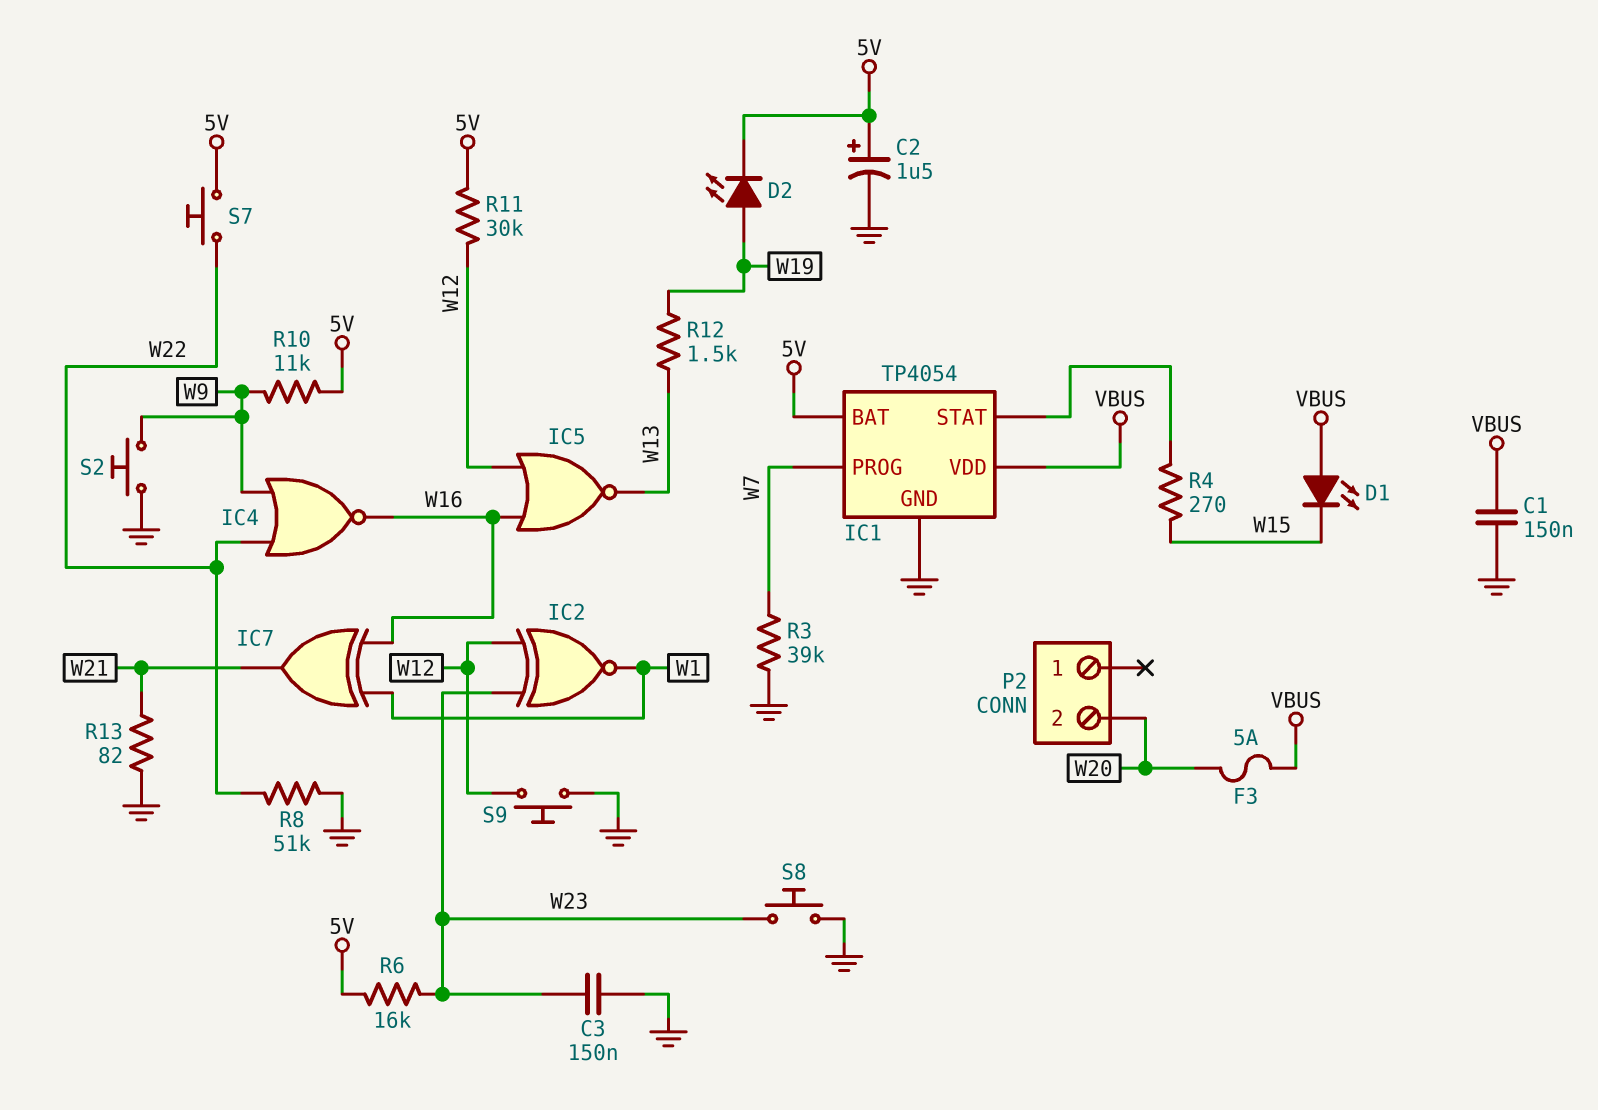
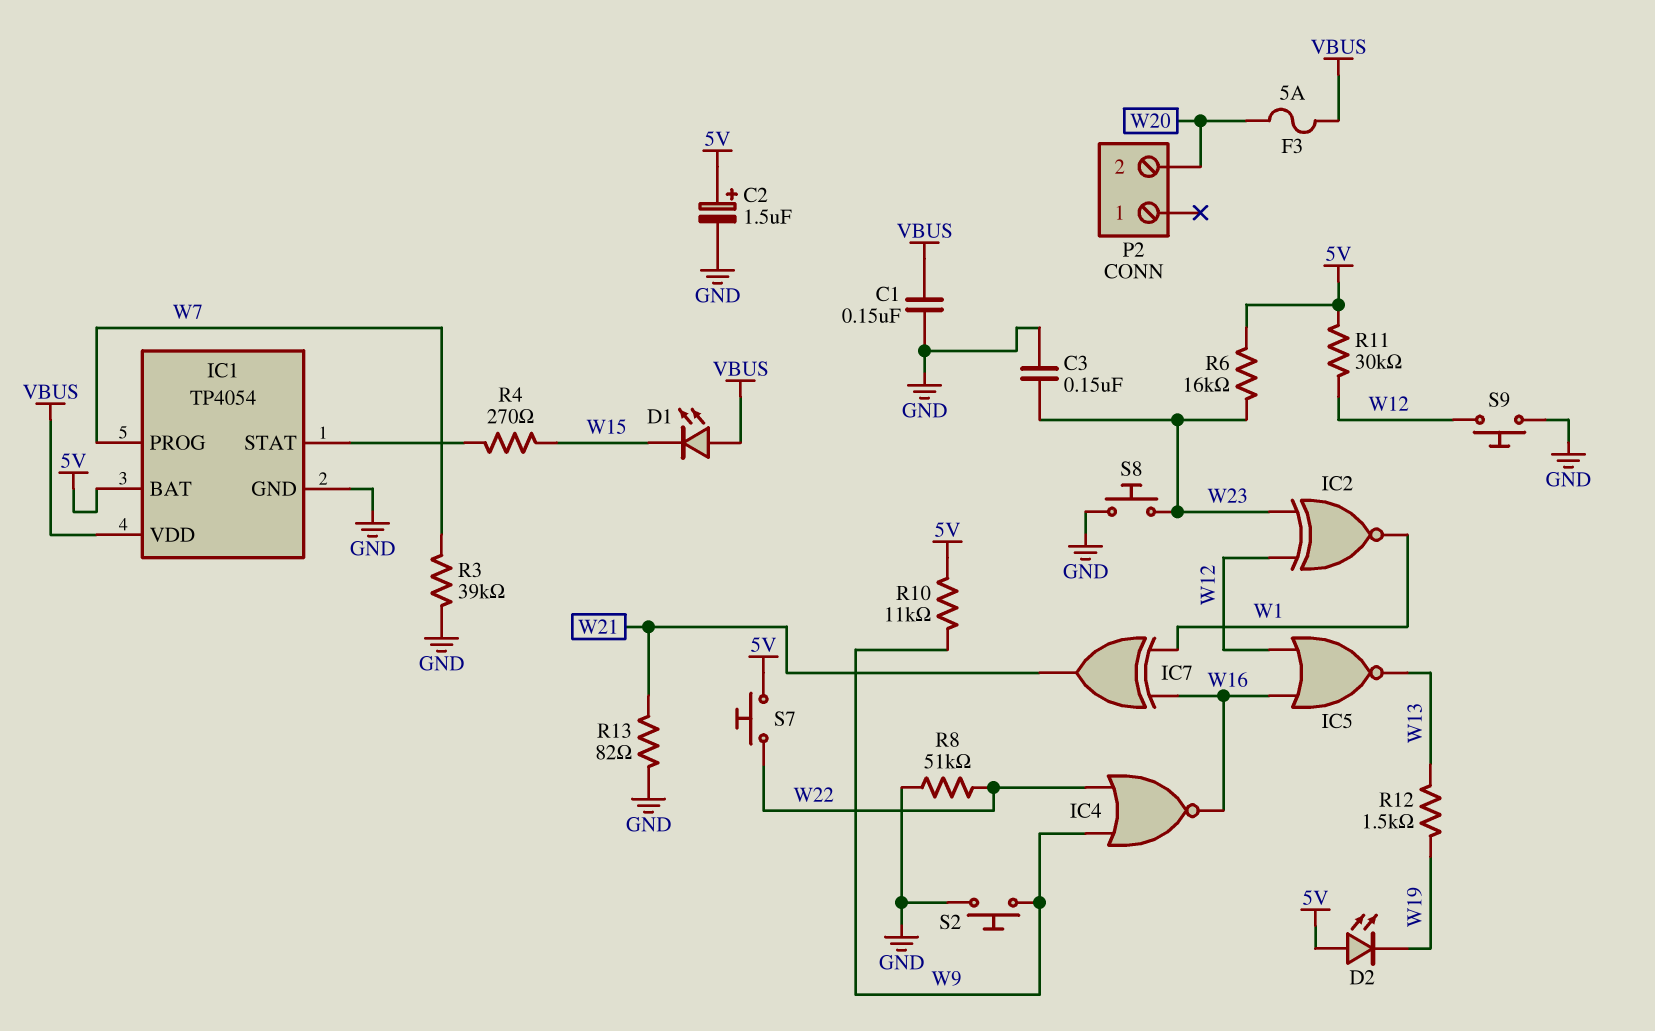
D2: LED (A W19, K 5V) -> LED (A 5V, K W19)

